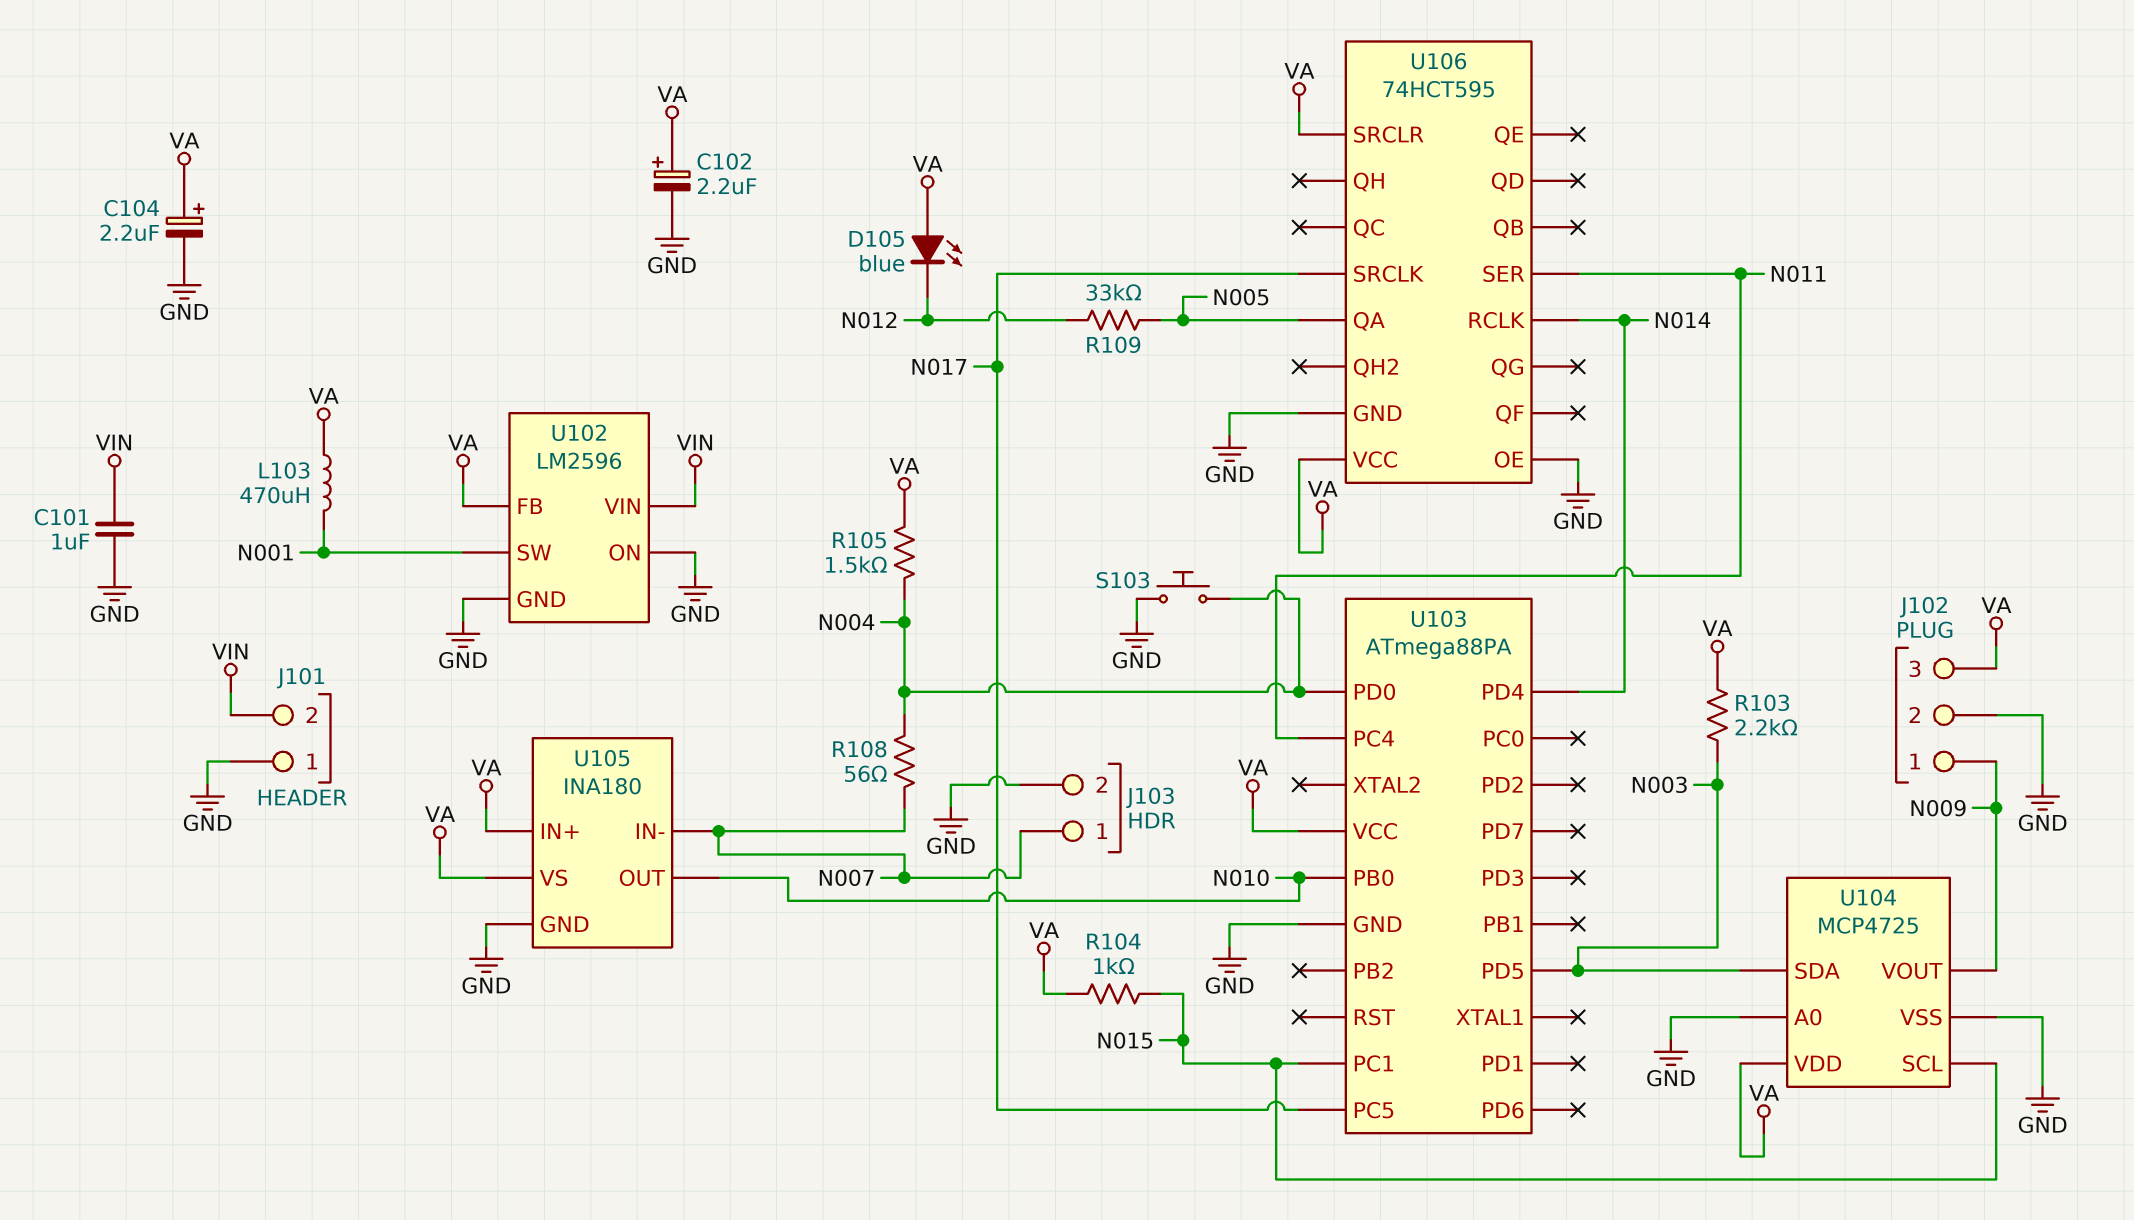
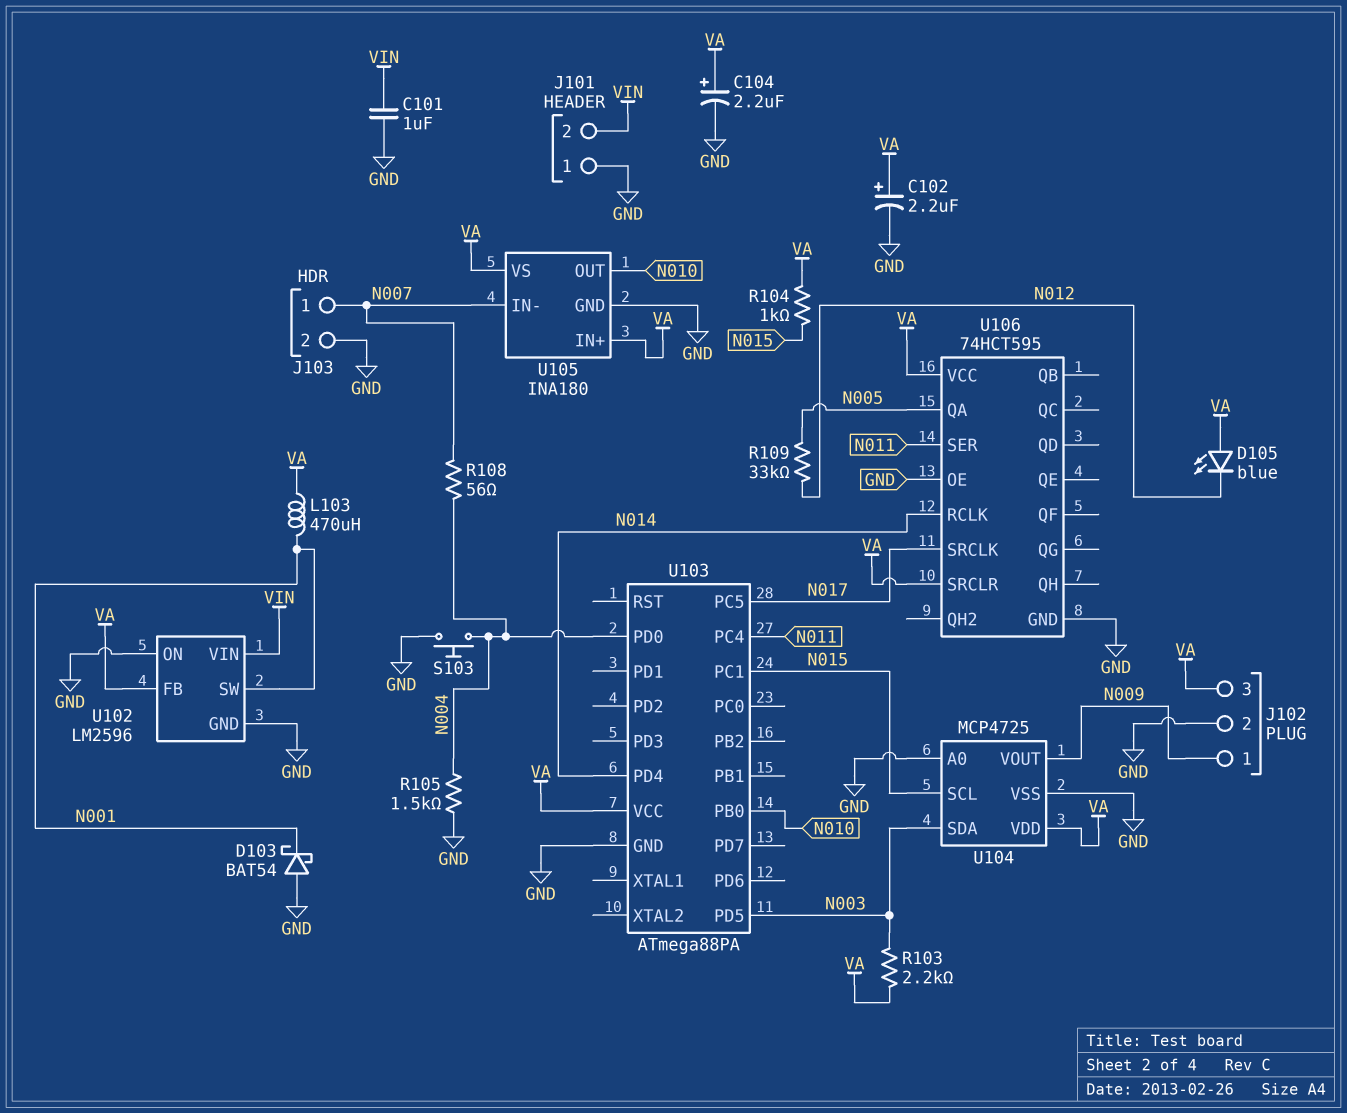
D103: none -> schottky BAT54 (A GND, K N001)
R105: 1.5k (N004, VA) -> 1.5k (GND, N004)

